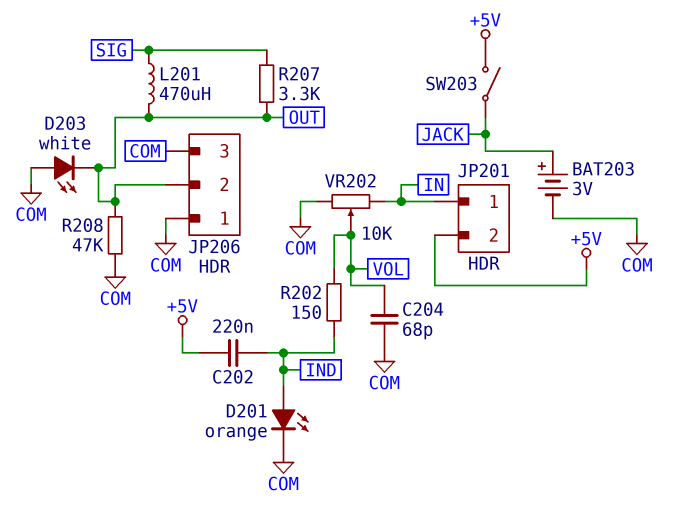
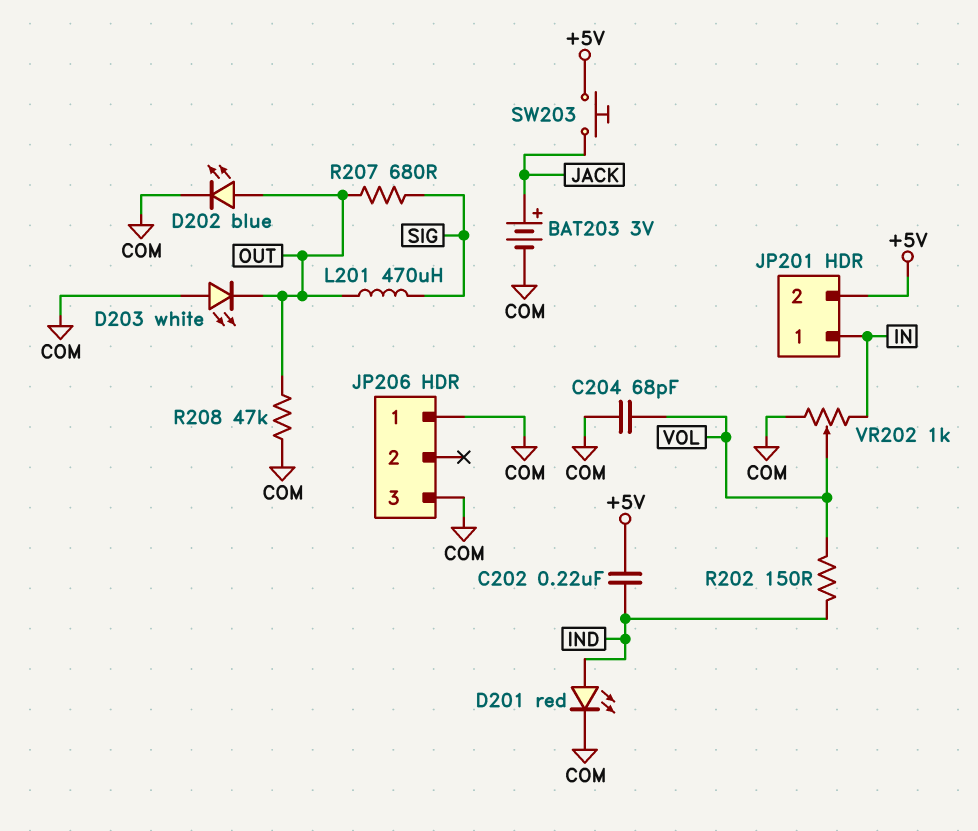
D201: LED orange (A IND, K COM) -> LED red (A IND, K COM)
D202: none -> LED blue (A OUT, K COM)
JP206 pin 2: OUT -> none
R207: 3.3k (OUT, SIG) -> 680 (OUT, SIG)
SW203: switch (+5V, JACK) -> button (+5V, JACK)
VR202: 10k (COM, IN, wiper VOL) -> 1k (COM, IN, wiper VOL)

